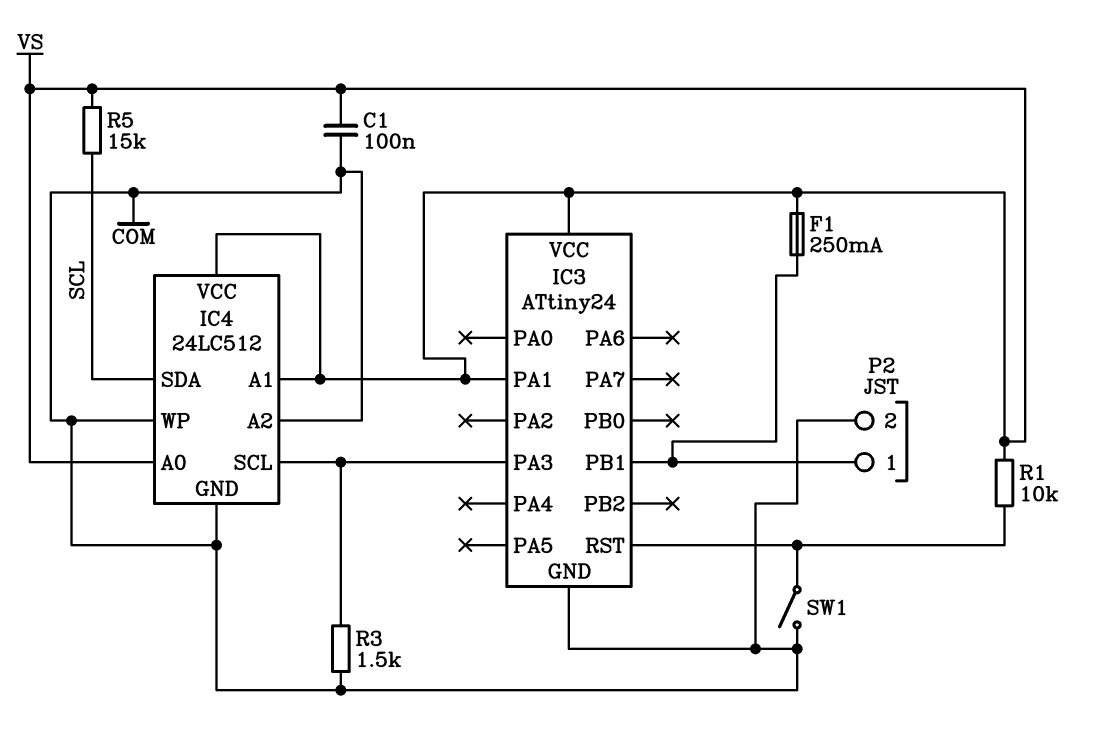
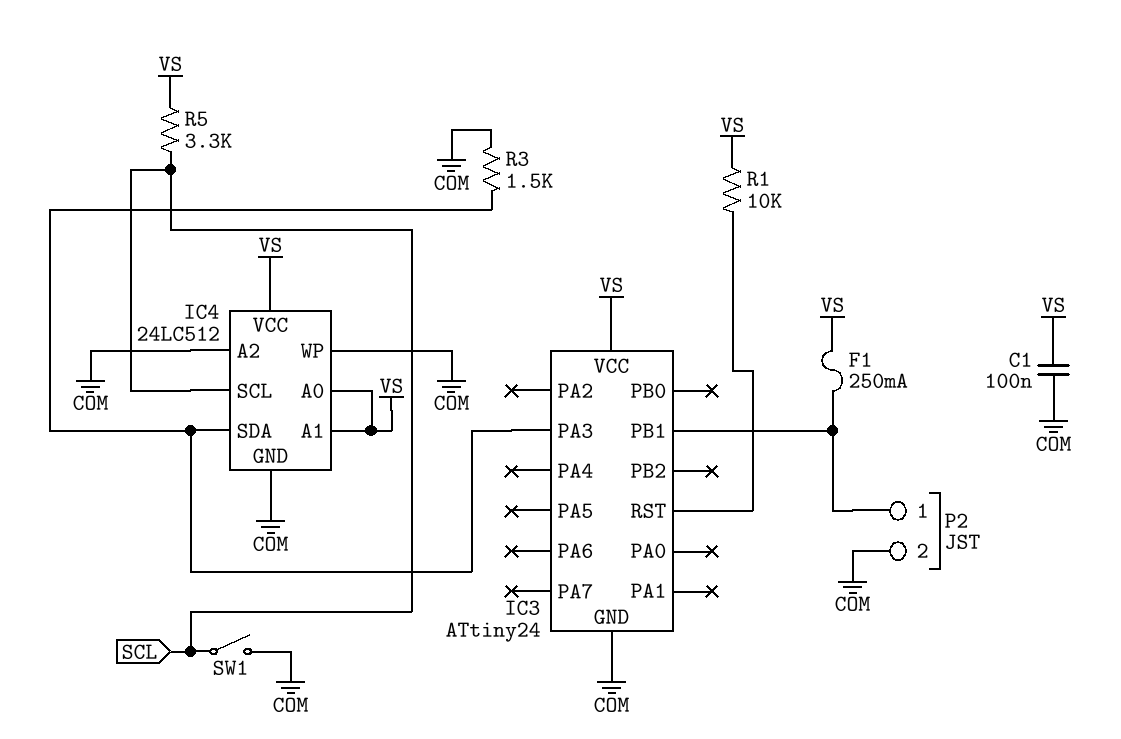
IC3 pin PA1: VS -> none
IC4 pin SCL: IC3/PA3 -> SCL
IC4 pin SDA: SCL -> IC3/PA3
R5: 15k (SCL, VS) -> 3.3k (SCL, VS)
SW1: switch (COM, IC3/RST) -> switch (COM, SCL)

